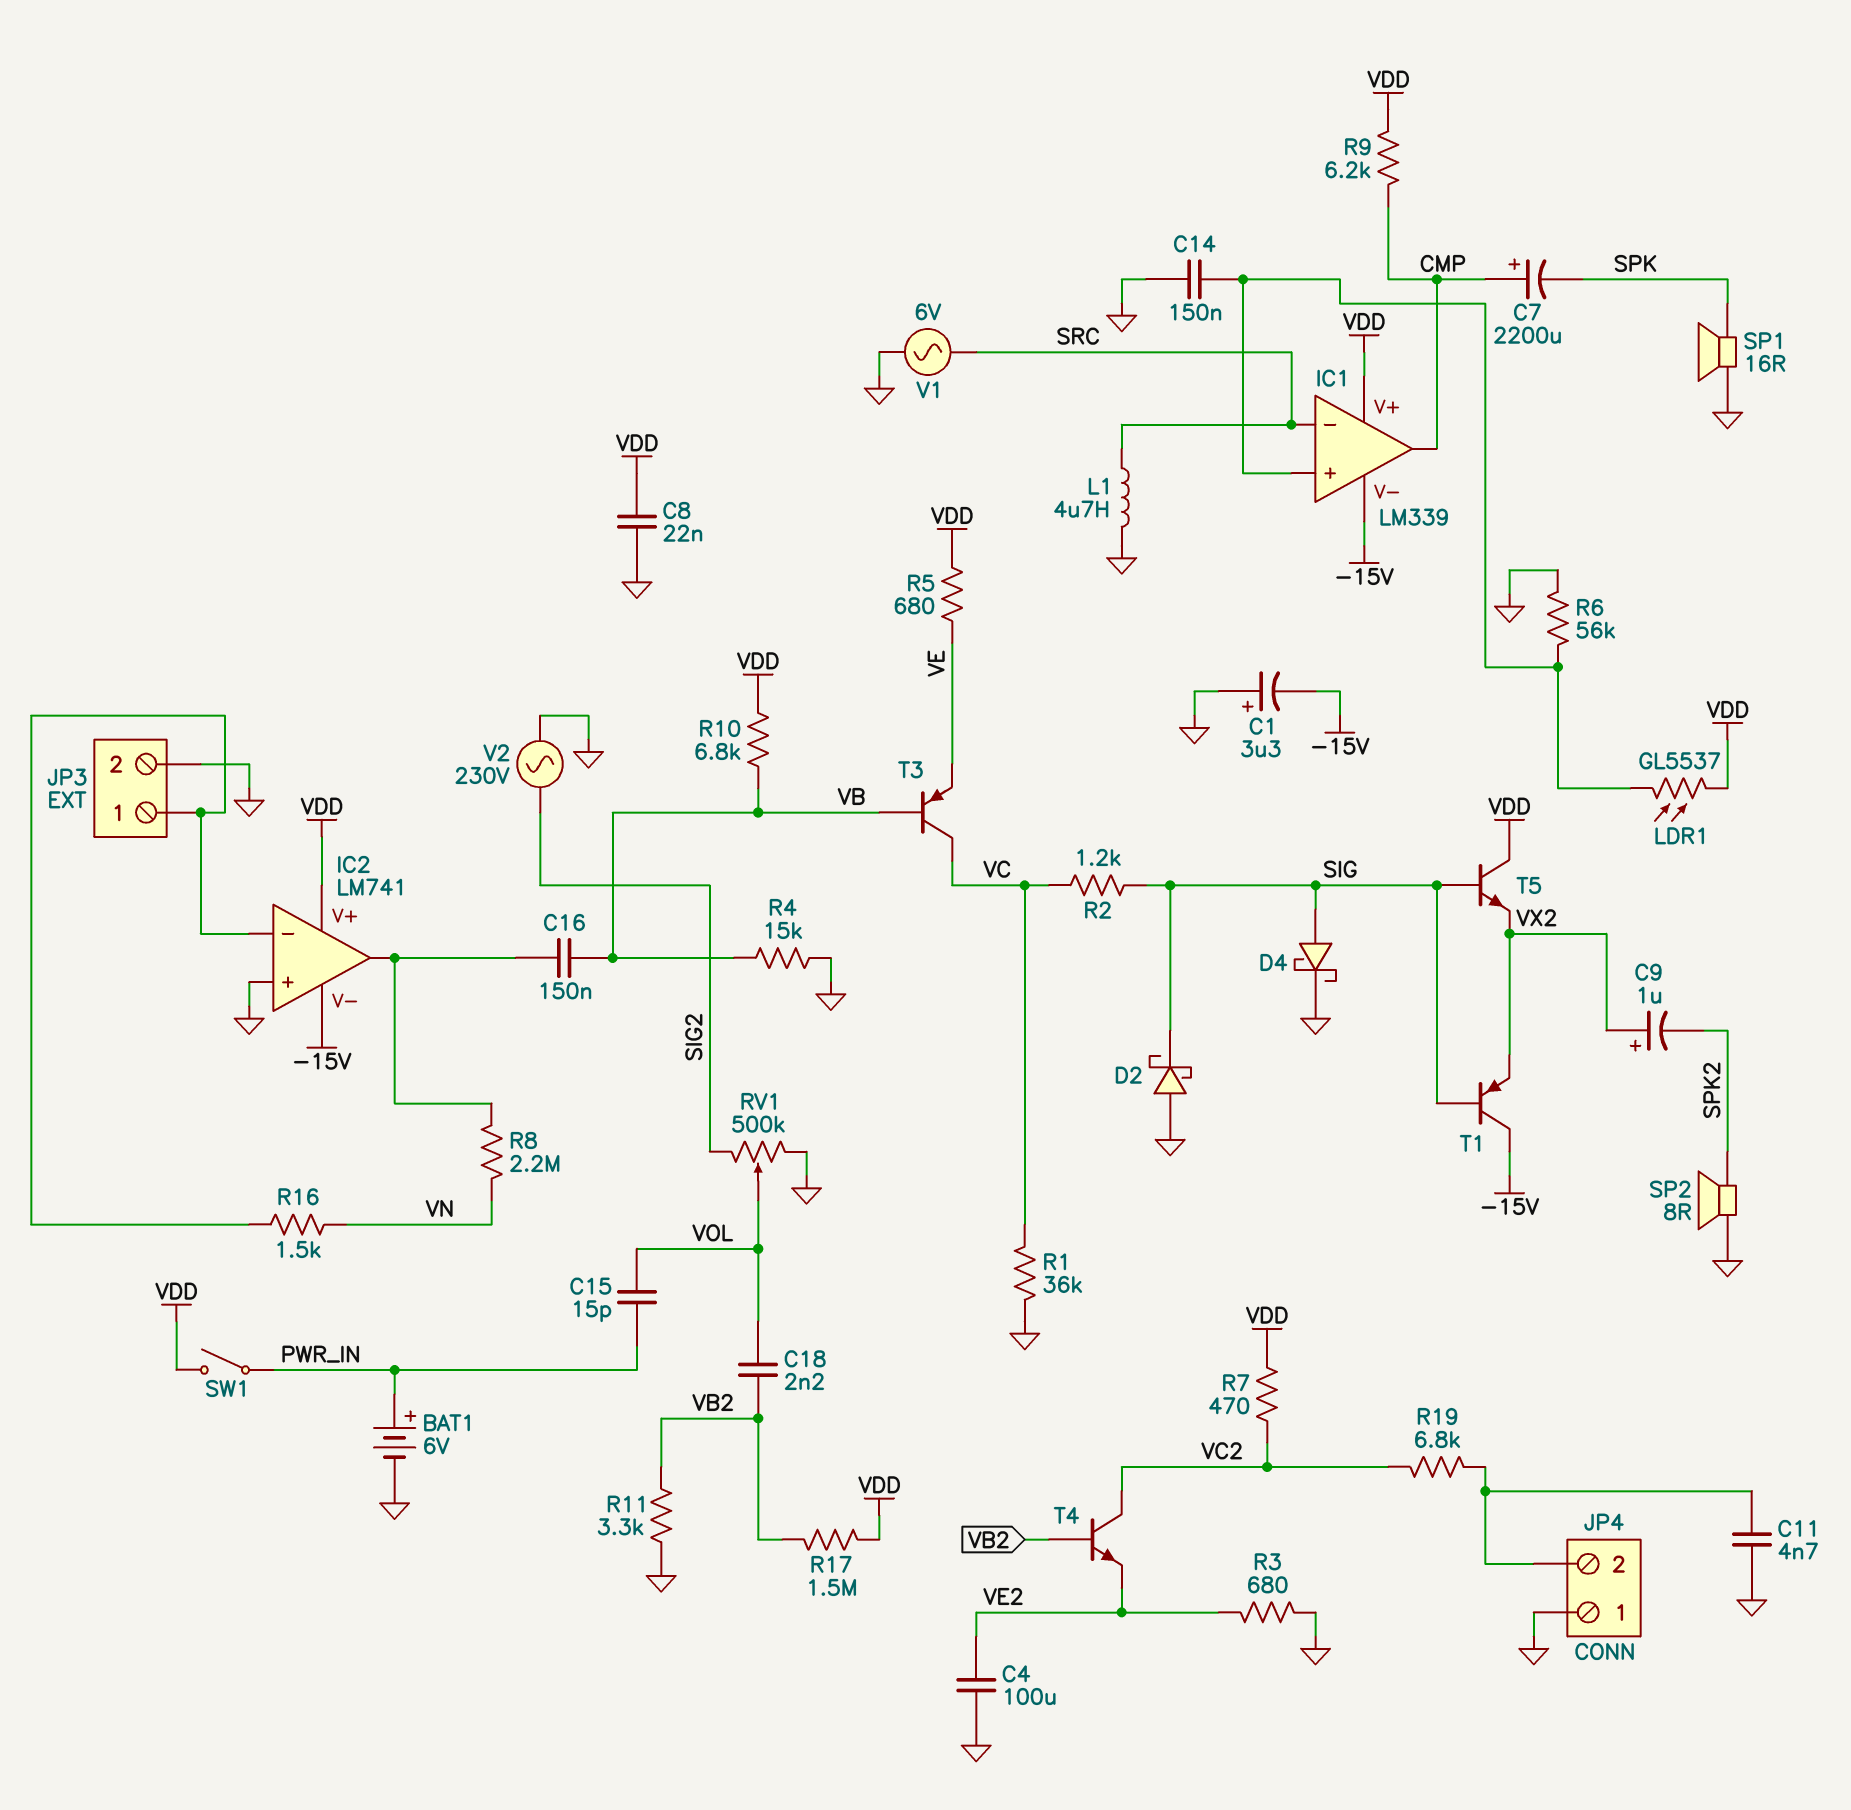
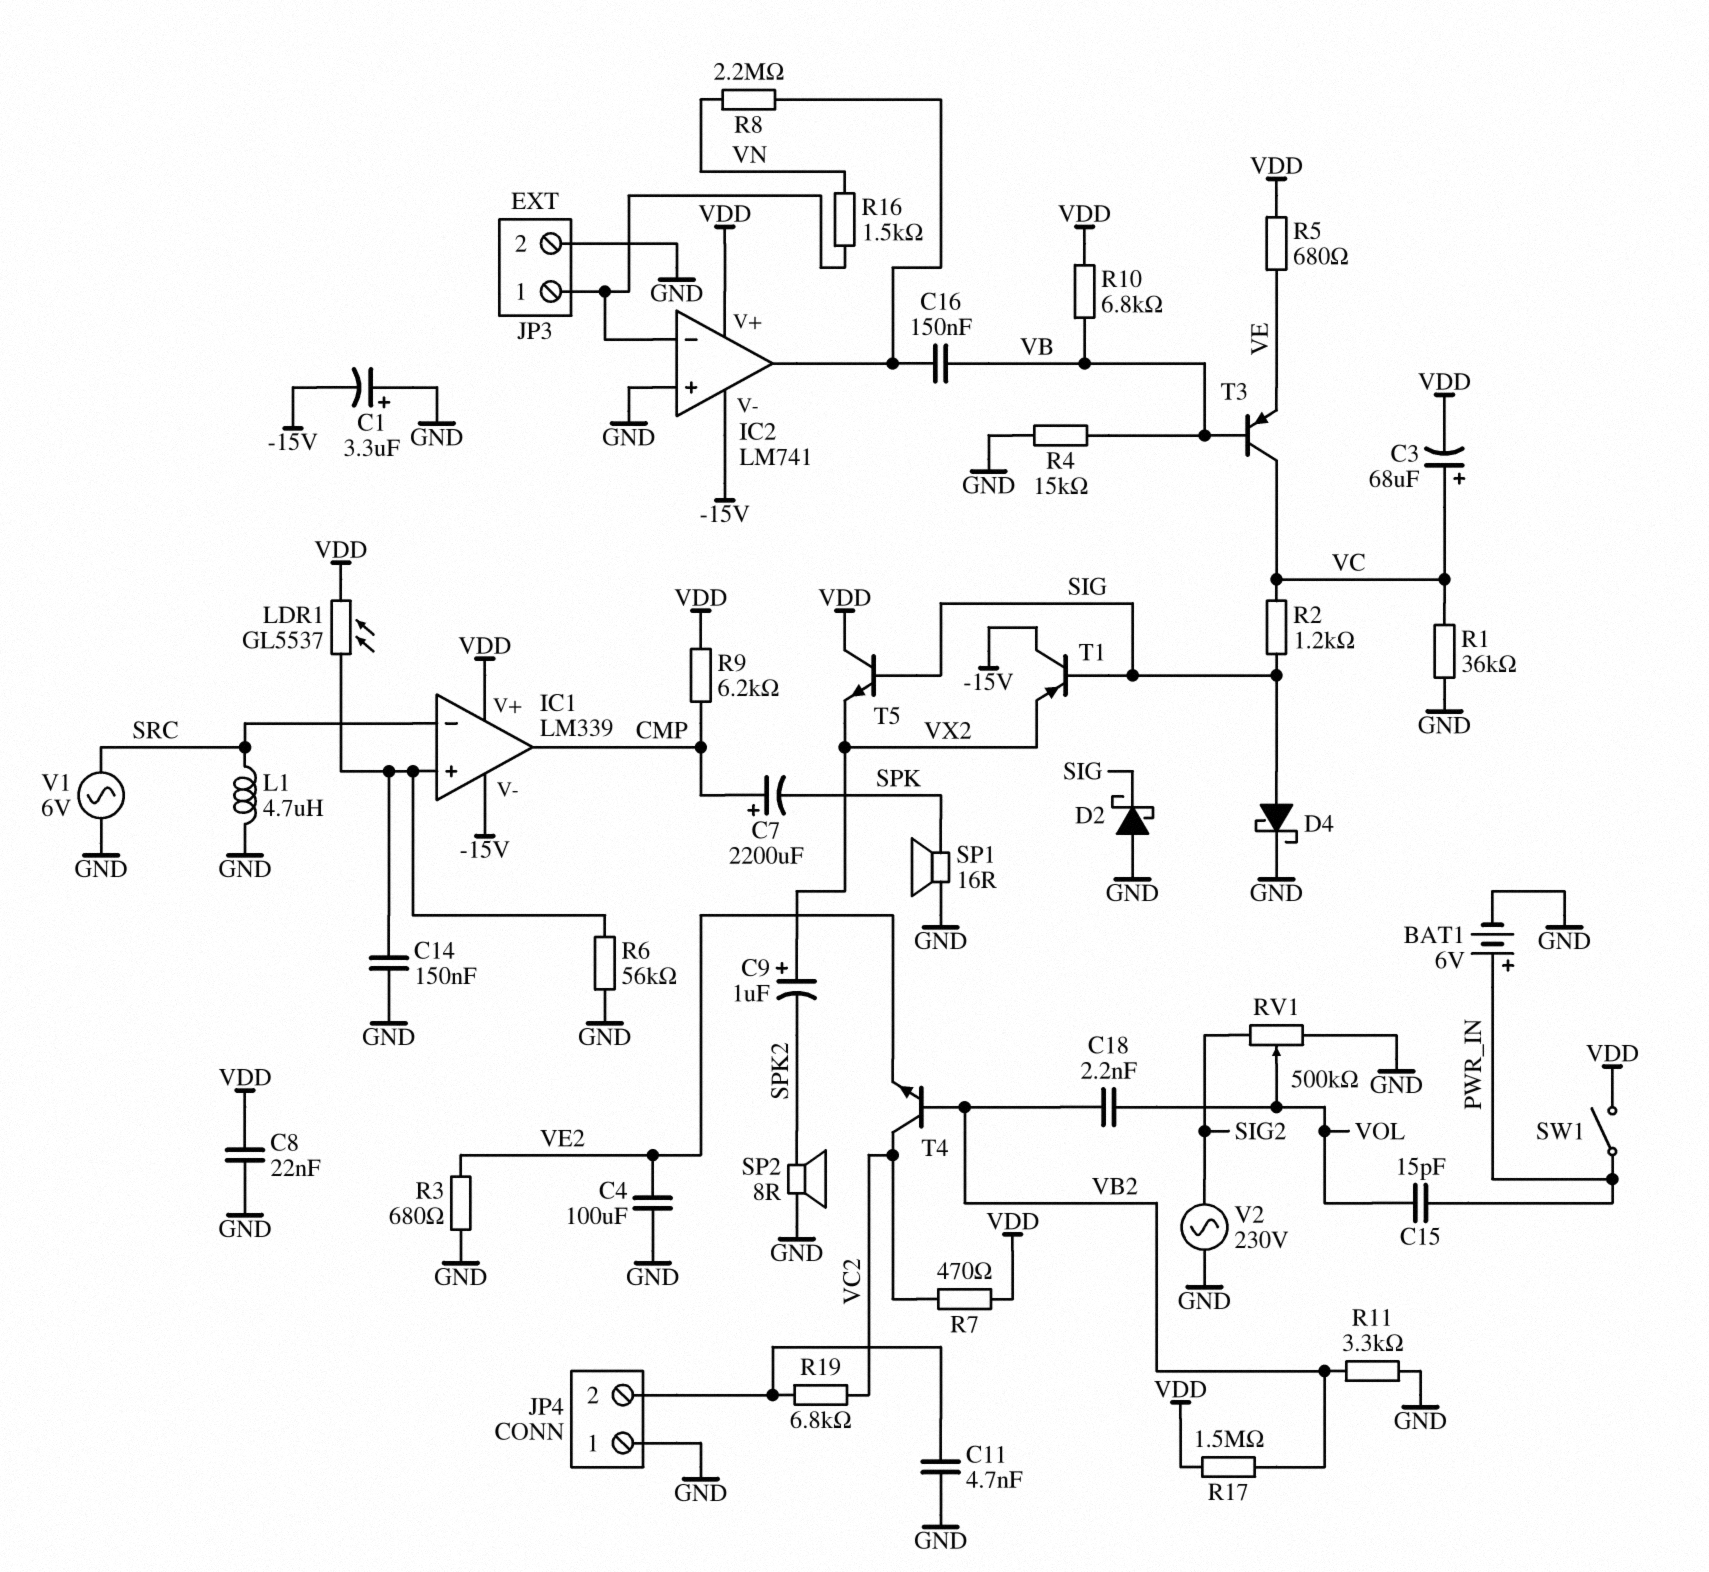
C3: none -> 68uF (plus VC, minus VDD)

